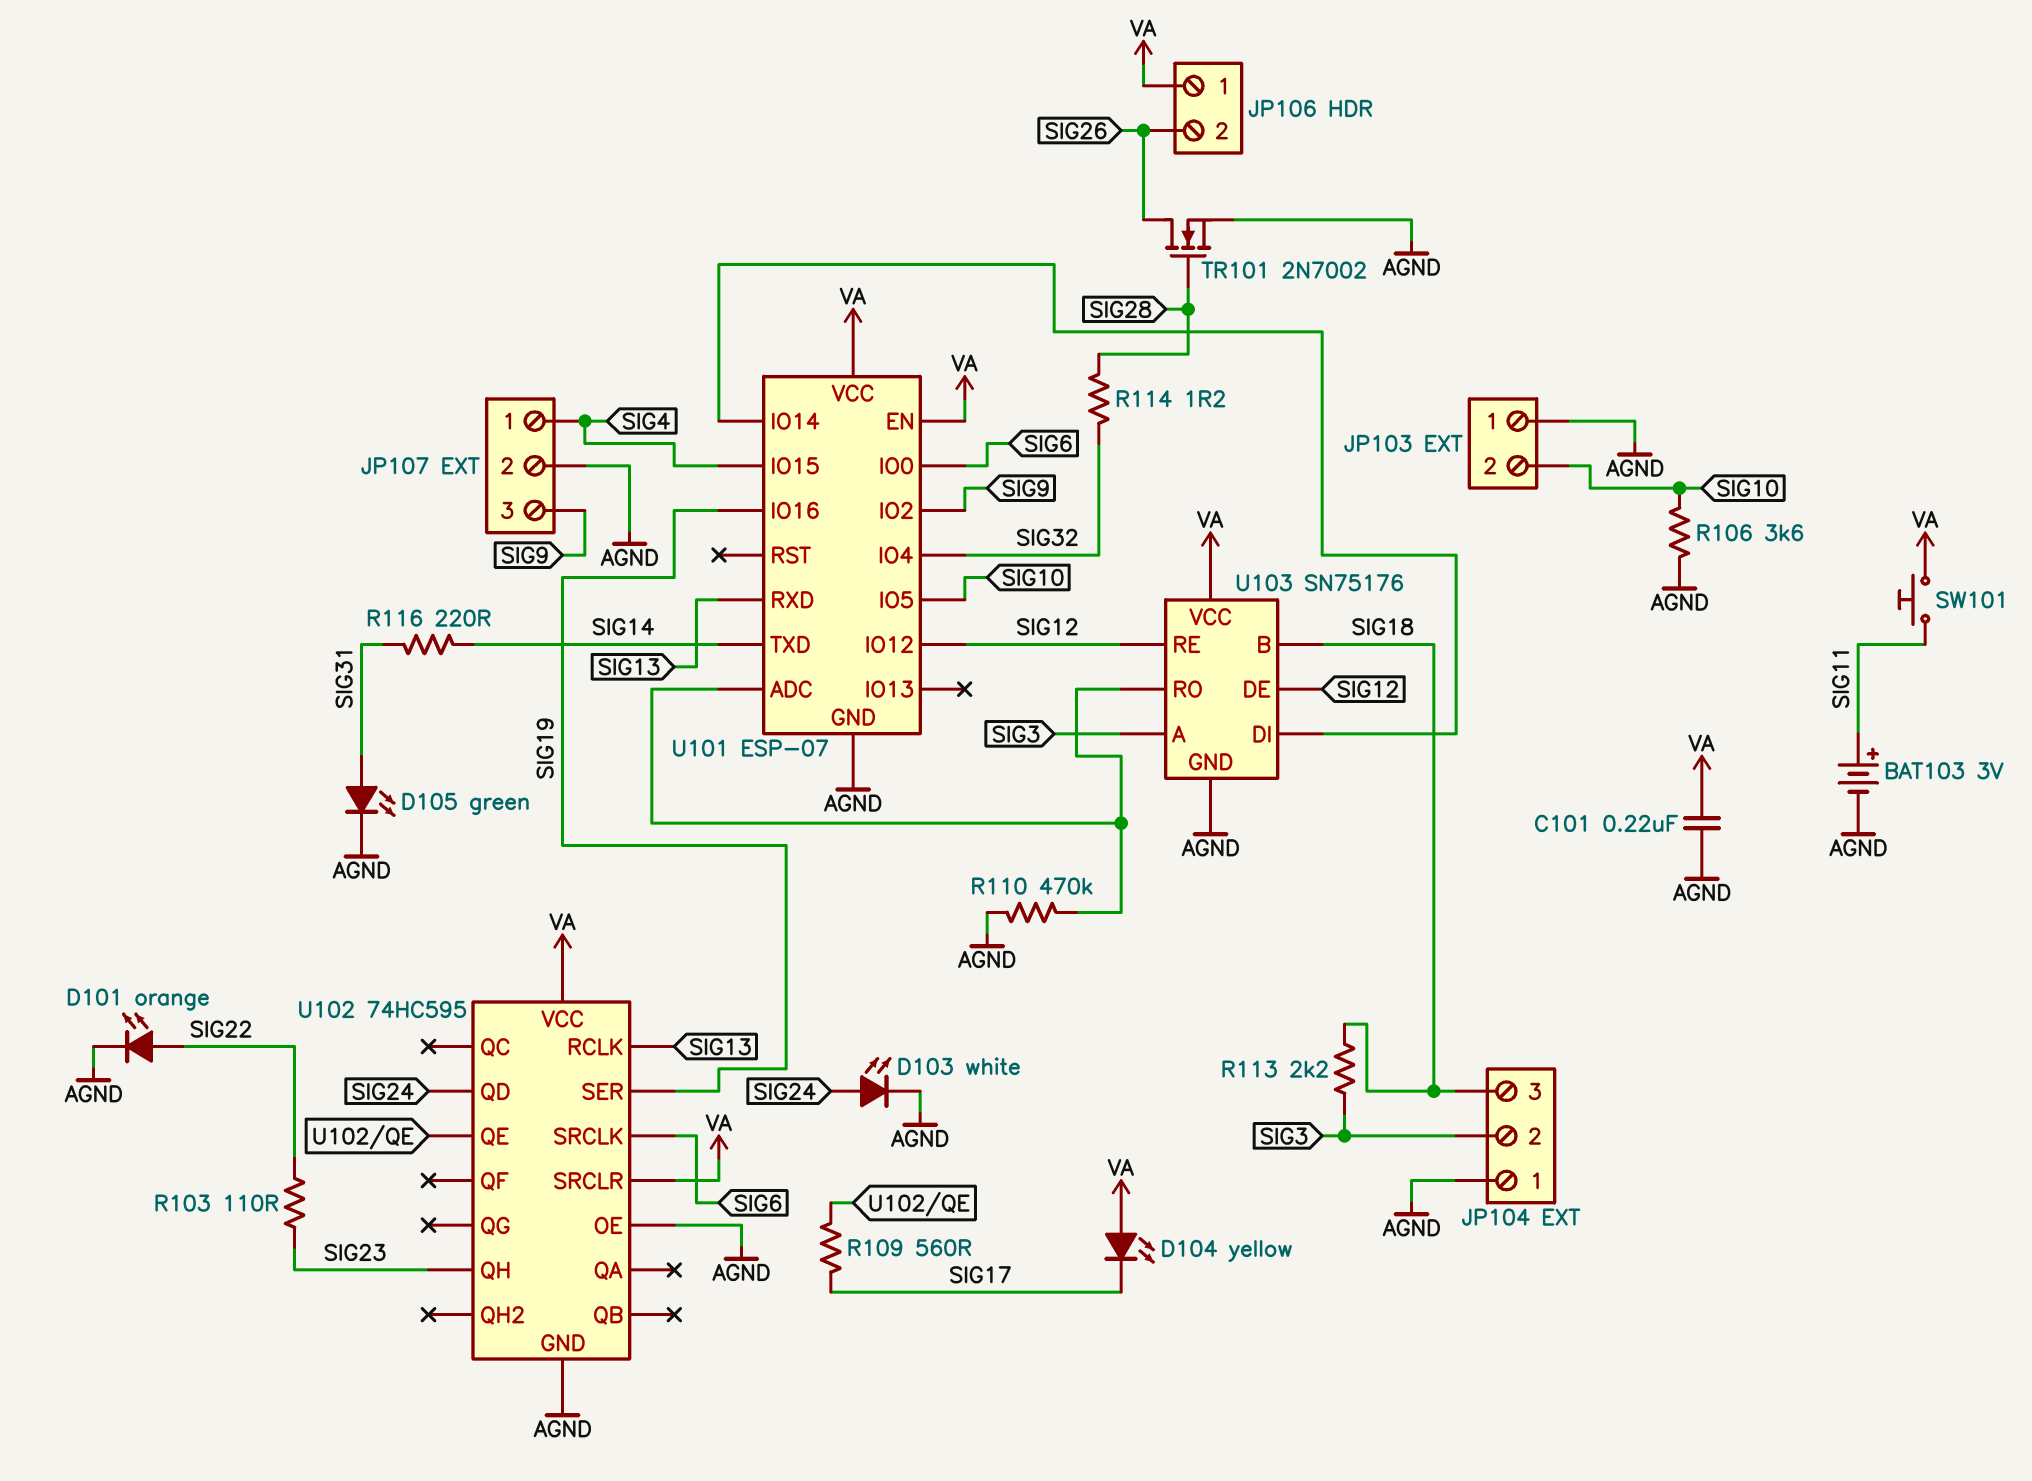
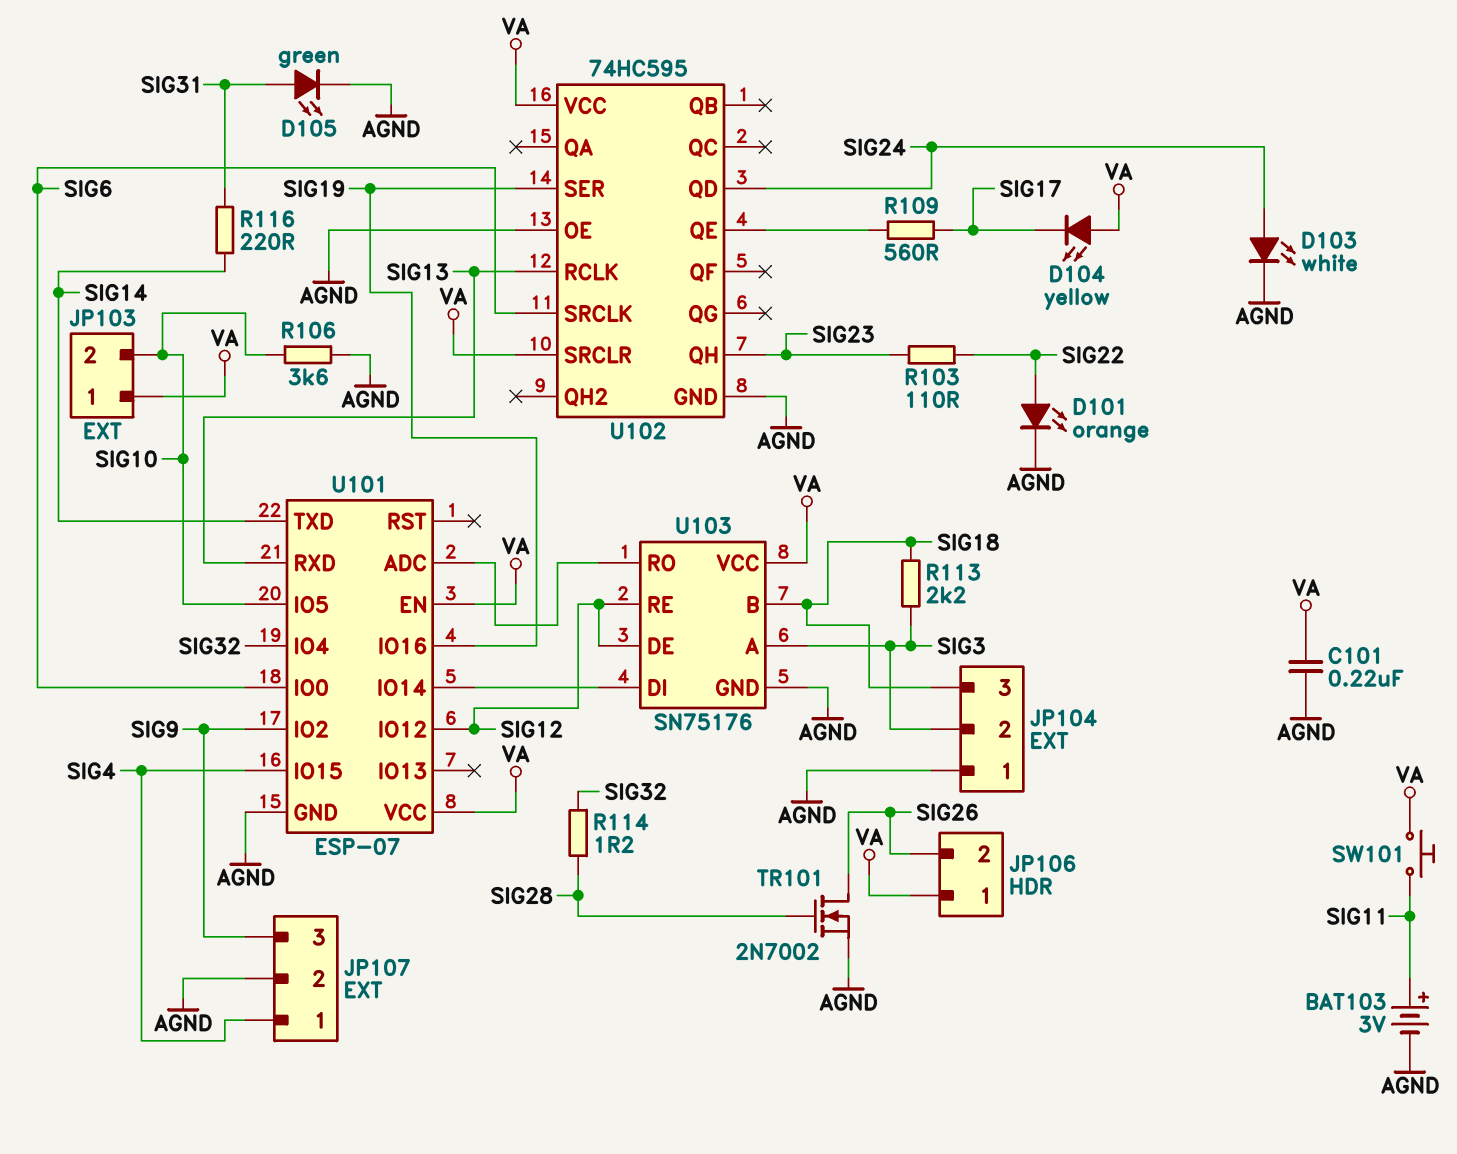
JP103 pin 1: AGND -> VA
R110: 470k (AGND, U101/ADC) -> none

